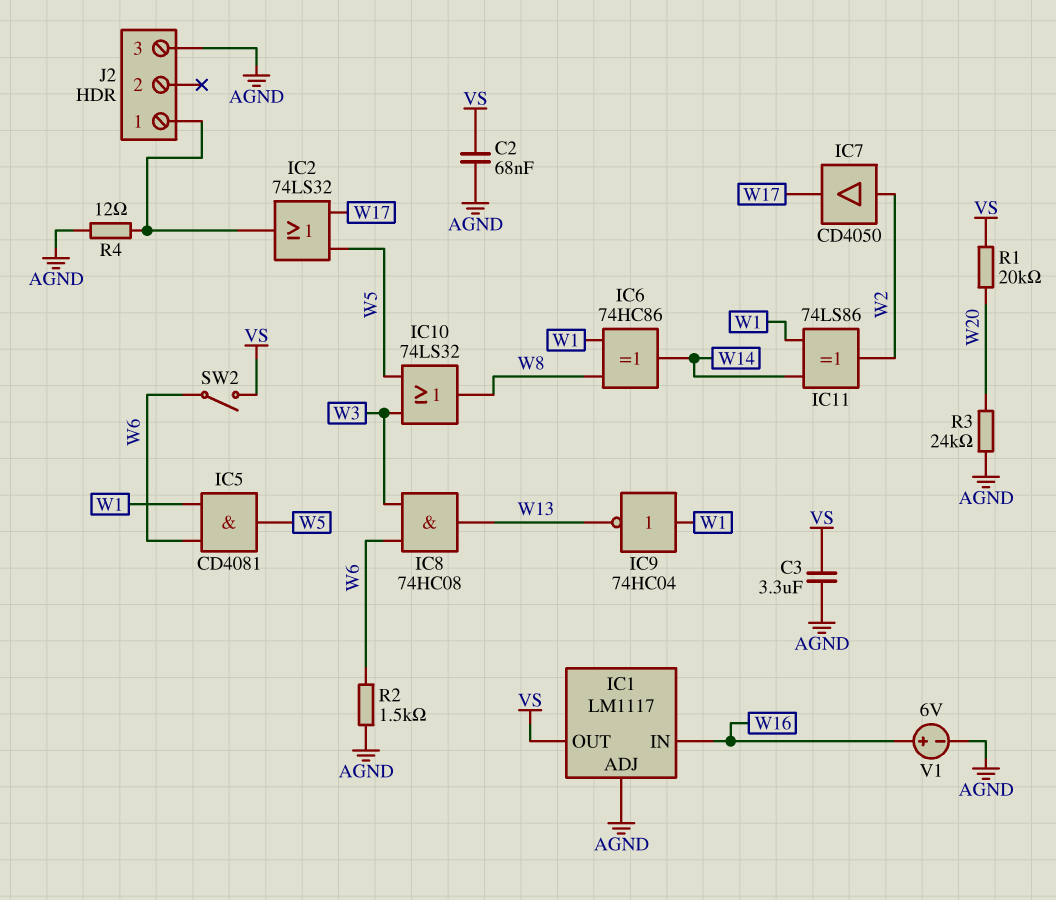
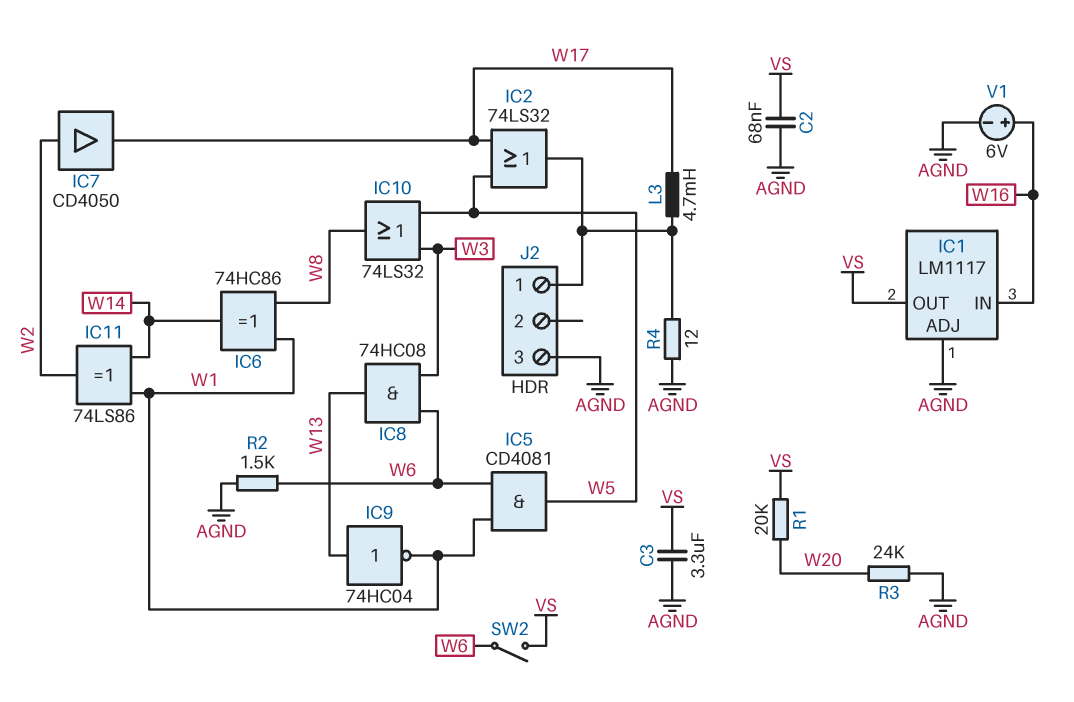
IC9: NOT 74HC04 (in W1, out W13) -> NOT 74HC04 (in W13, out W1)
L3: none -> 4.7mH (J2/1, W17)

